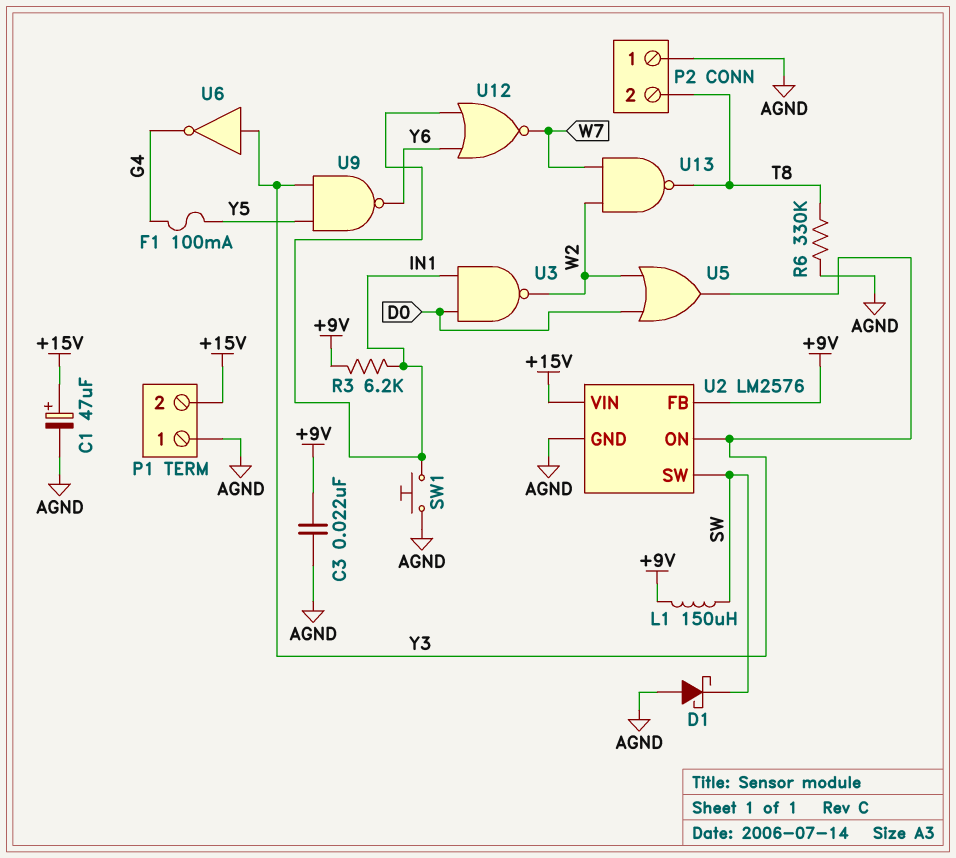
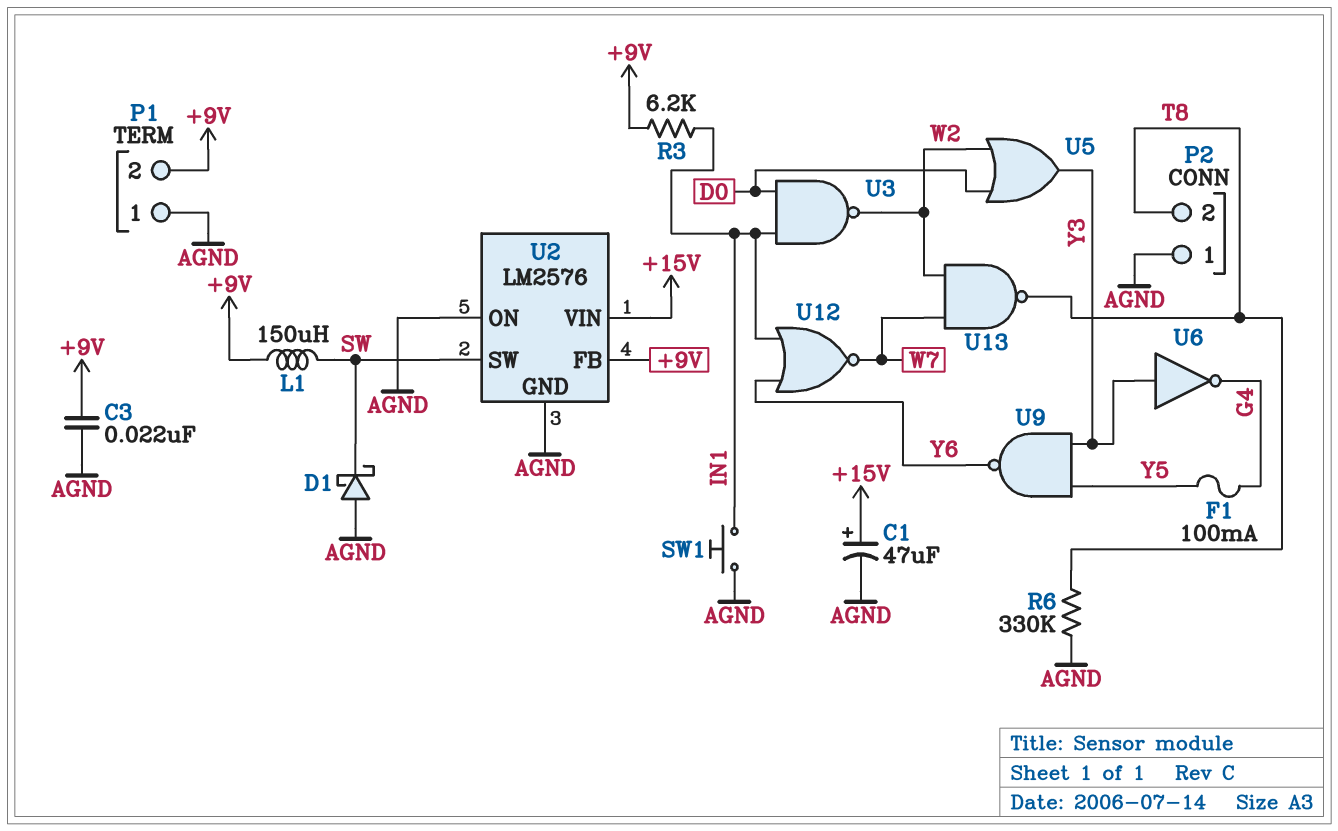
P1 pin 2: +15V -> +9V
U2 pin ON: Y3 -> AGND

